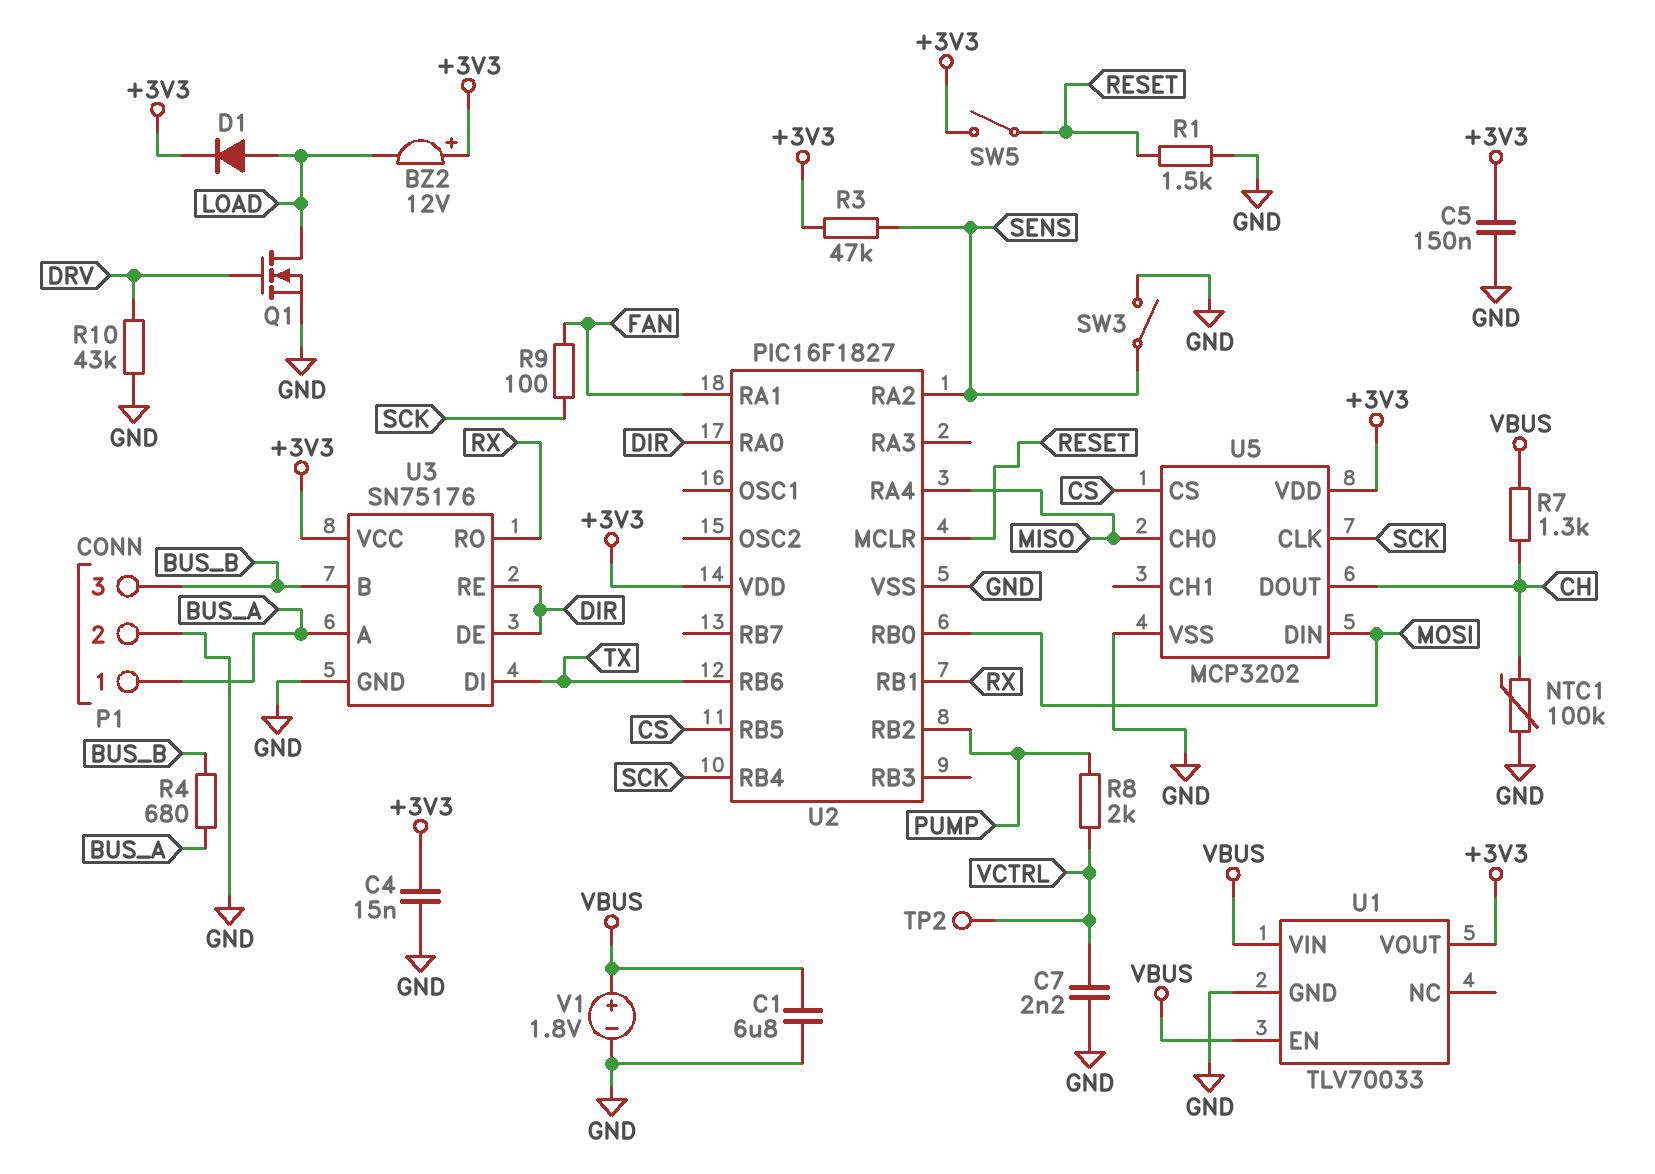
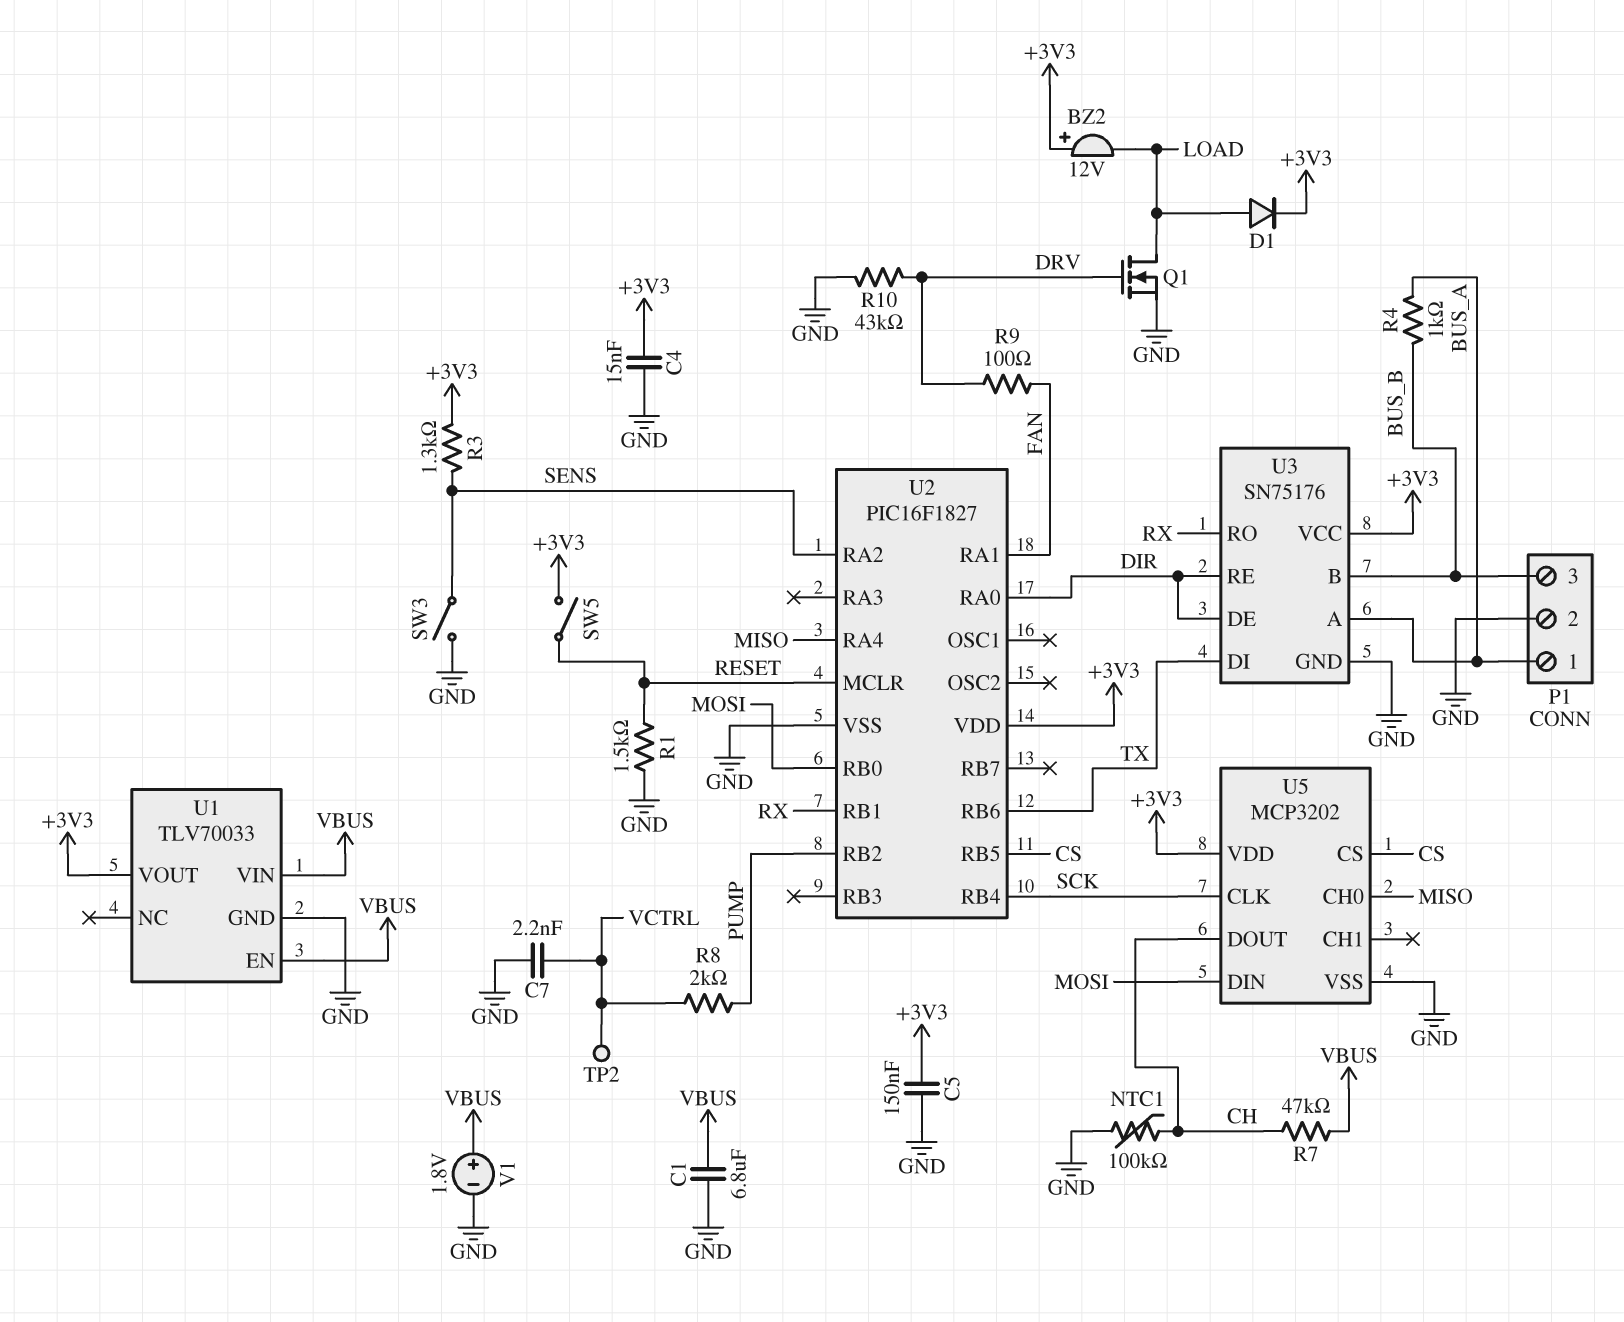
R3: 47k (+3V3, SENS) -> 1.3k (+3V3, SENS)
R4: 680 (BUS_A, BUS_B) -> 1k (BUS_A, BUS_B)
R7: 1.3k (CH, VBUS) -> 47k (CH, VBUS)
R9: 100 (FAN, SCK) -> 100 (DRV, FAN)

